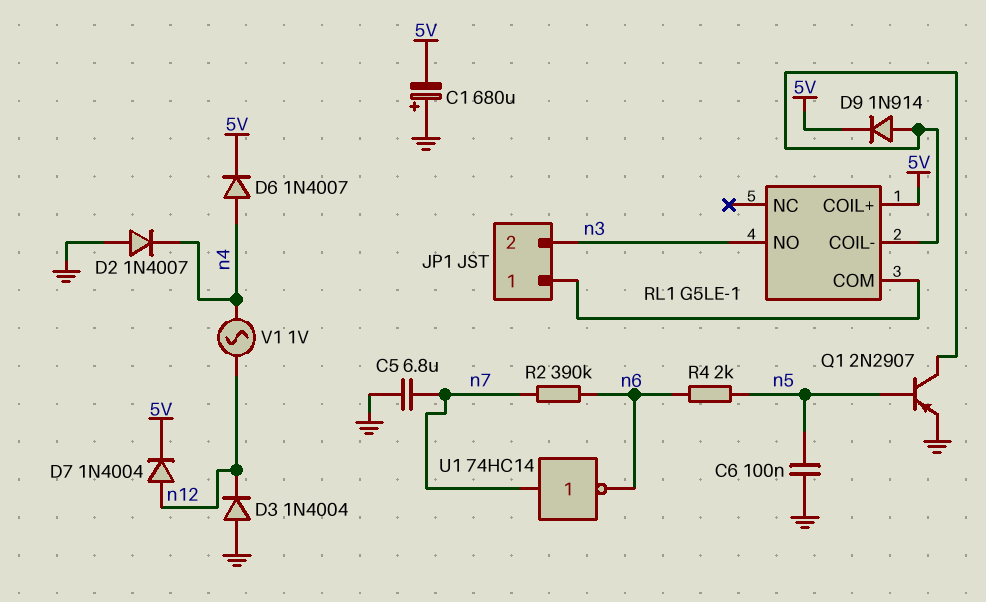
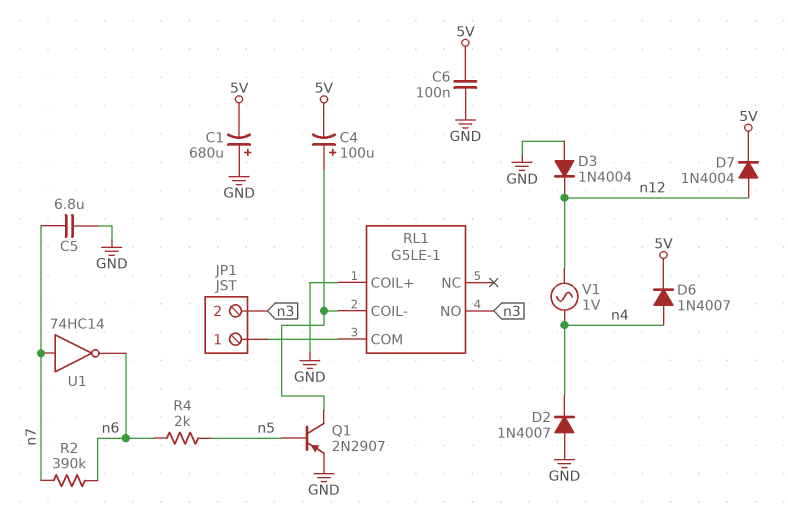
C4: none -> 100uF (plus RL1/COIL-, minus 5V)
C6: 100nF (GND, n5) -> 100nF (5V, GND)
D9: diode 1N914 (A RL1/COIL-, K 5V) -> none
RL1 pin COIL+: 5V -> GND

